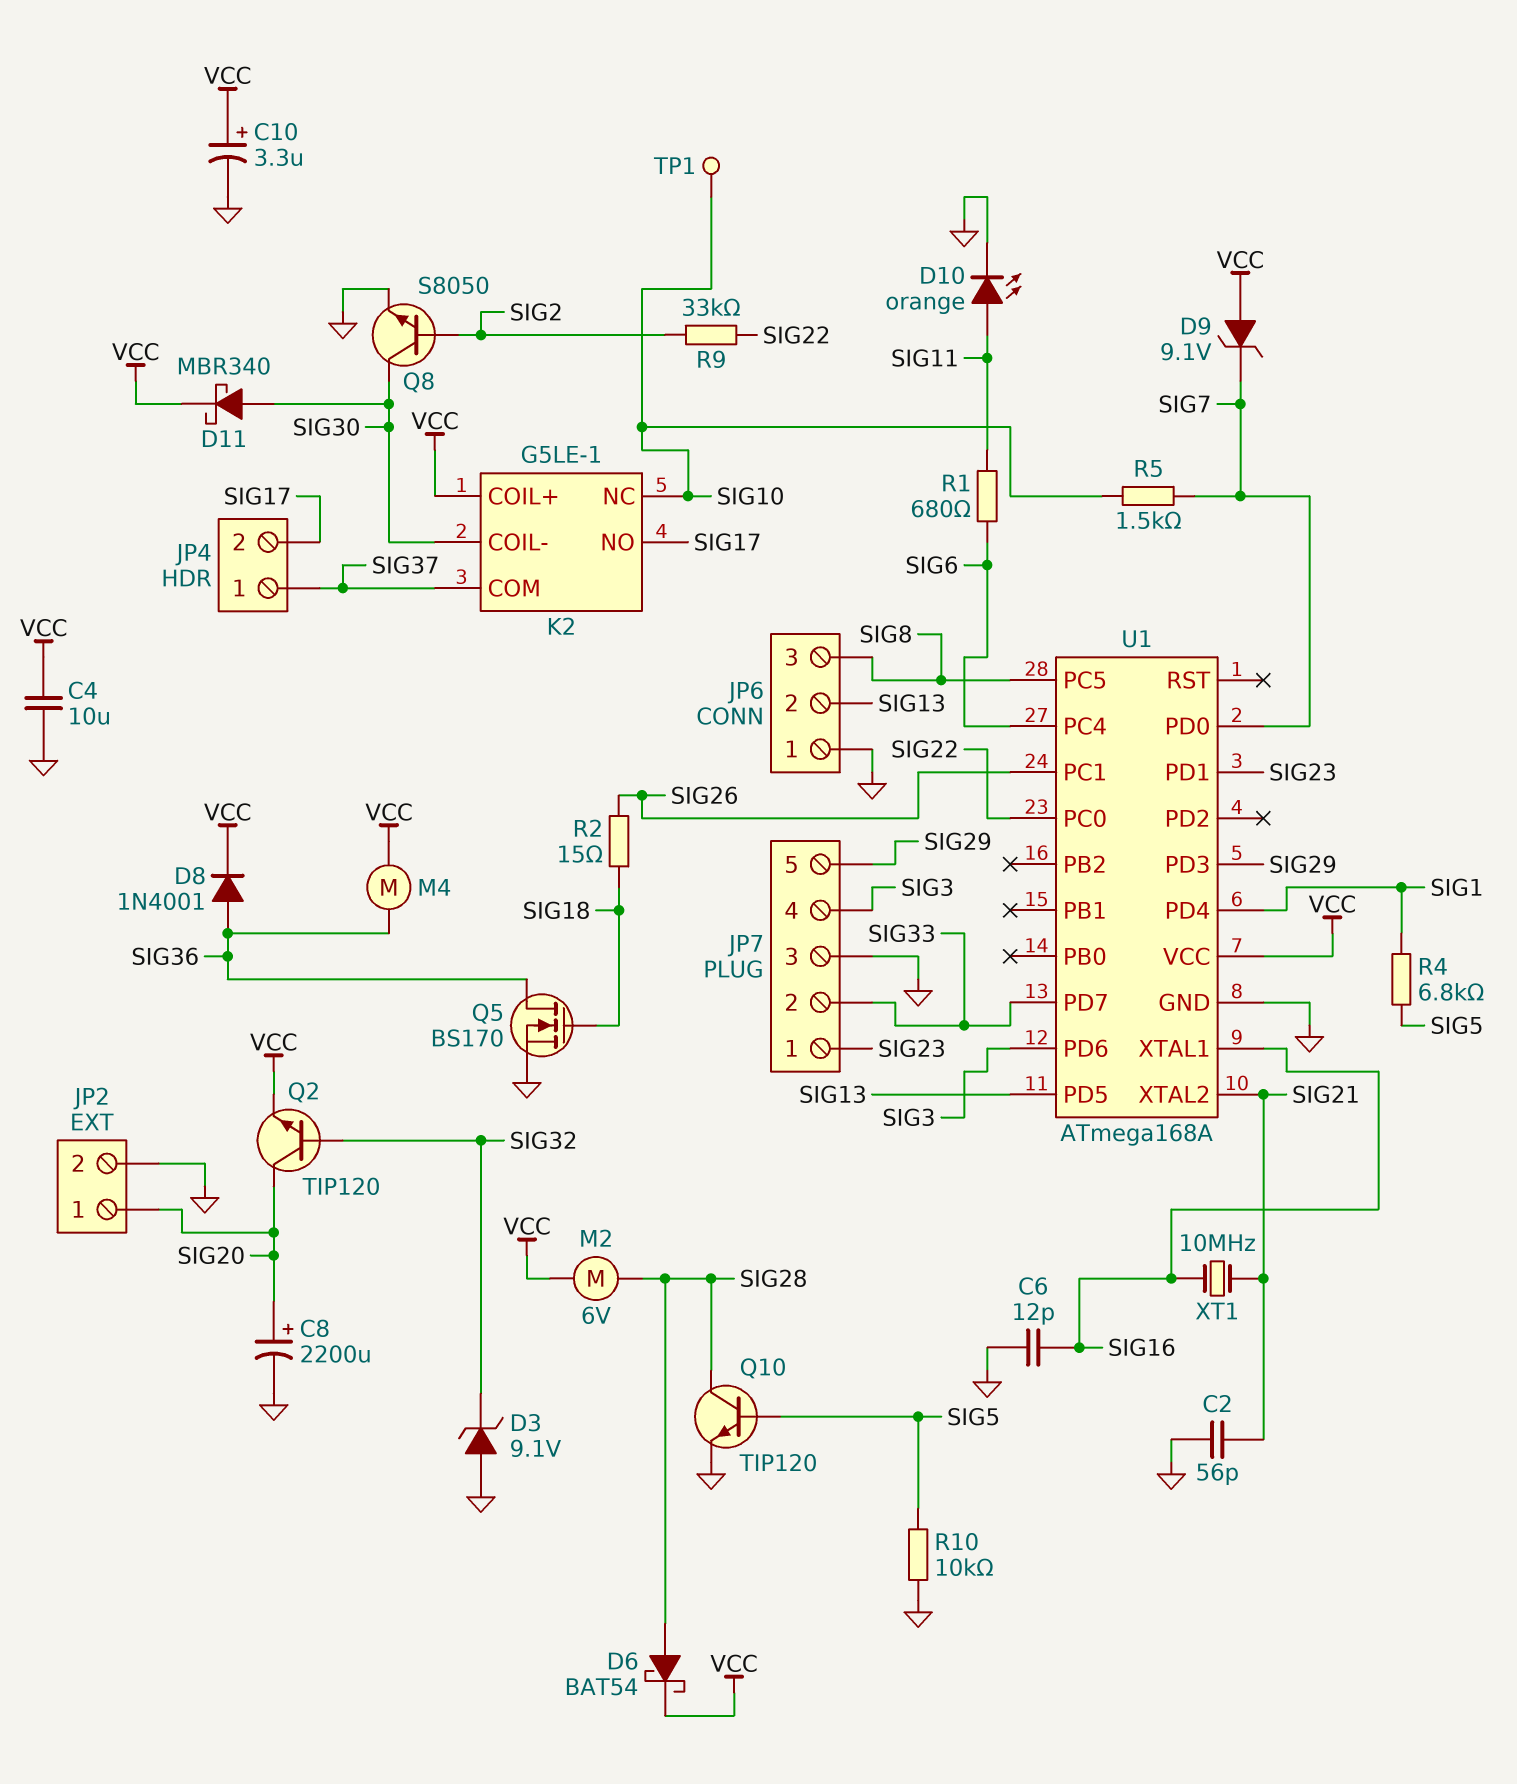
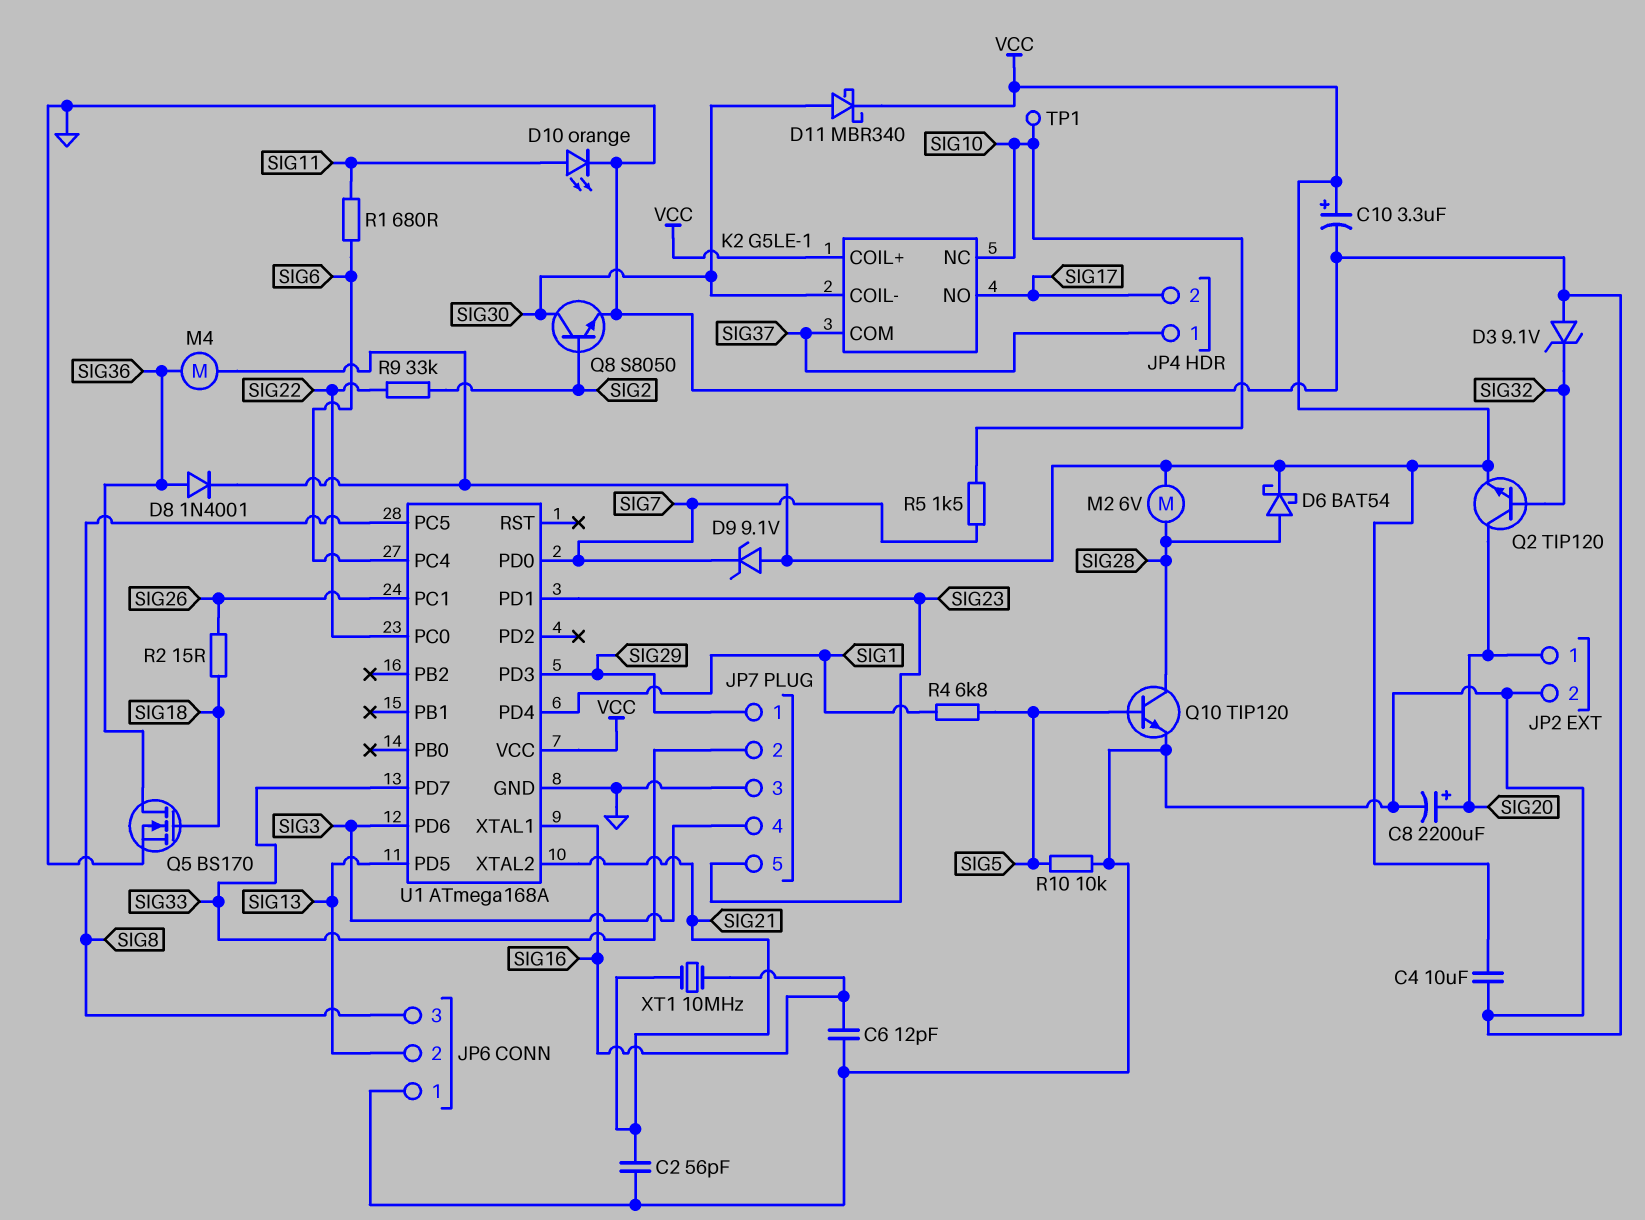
JP7 pin 1: SIG23 -> SIG29
JP7 pin 5: SIG29 -> SIG23

